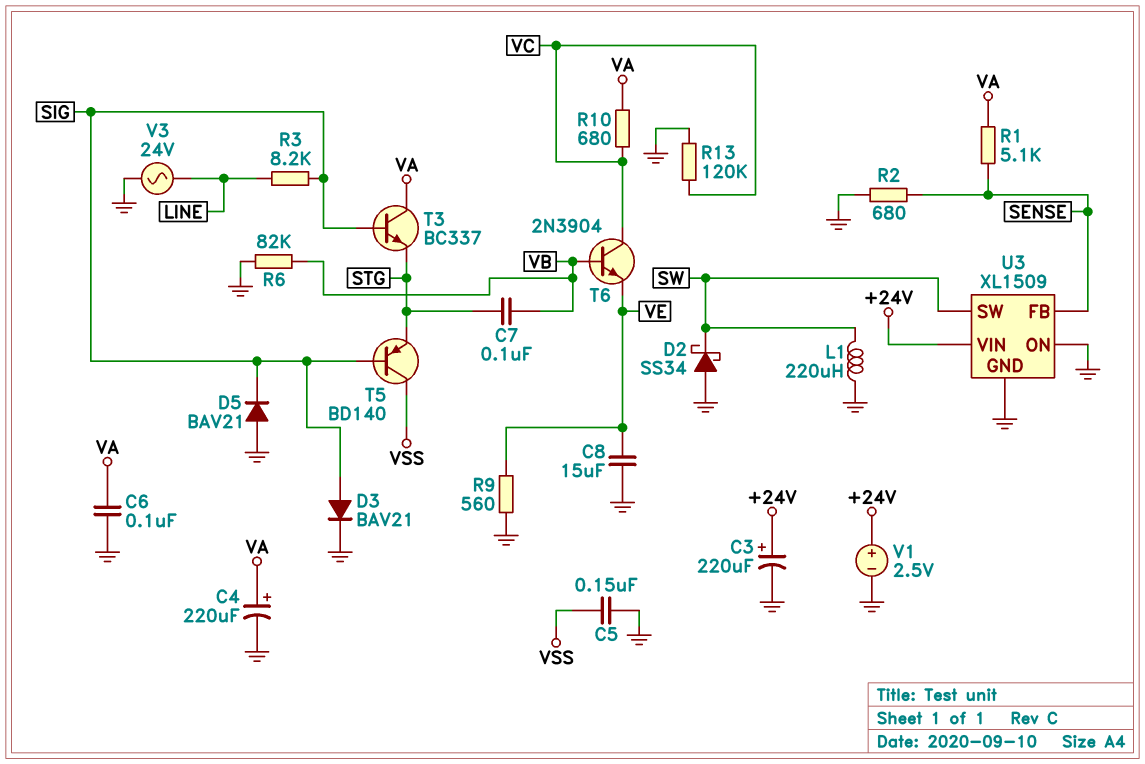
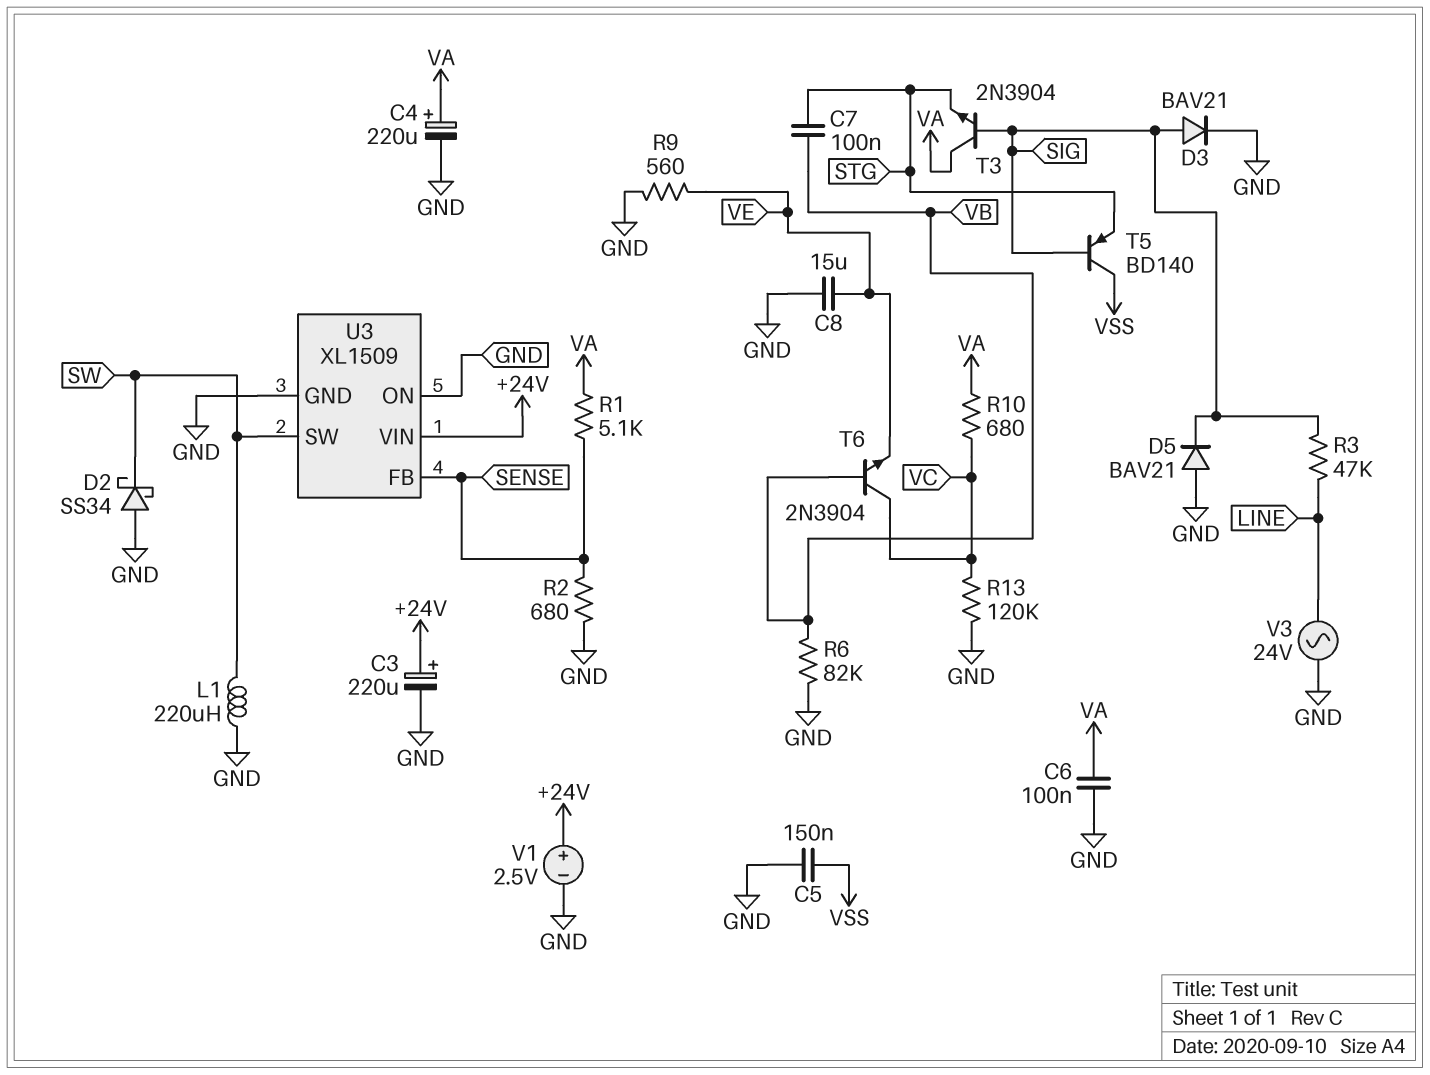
R3: 8.2k (LINE, SIG) -> 47k (LINE, SIG)
T3: NPN BC337 (B SIG, C VA, E STG) -> NPN 2N3904 (B SIG, C VA, E STG)

